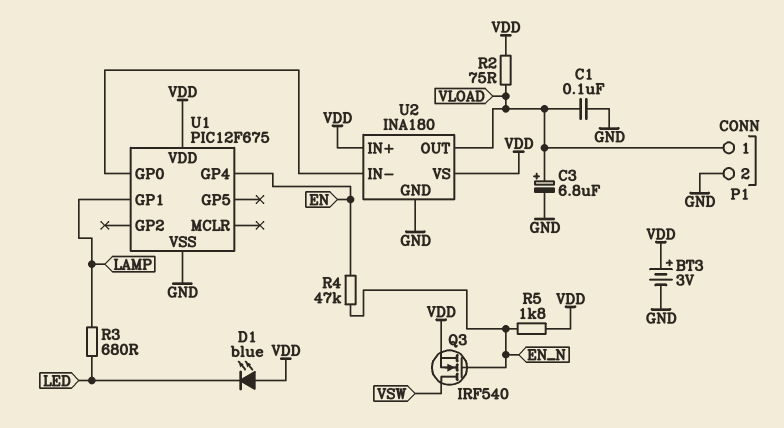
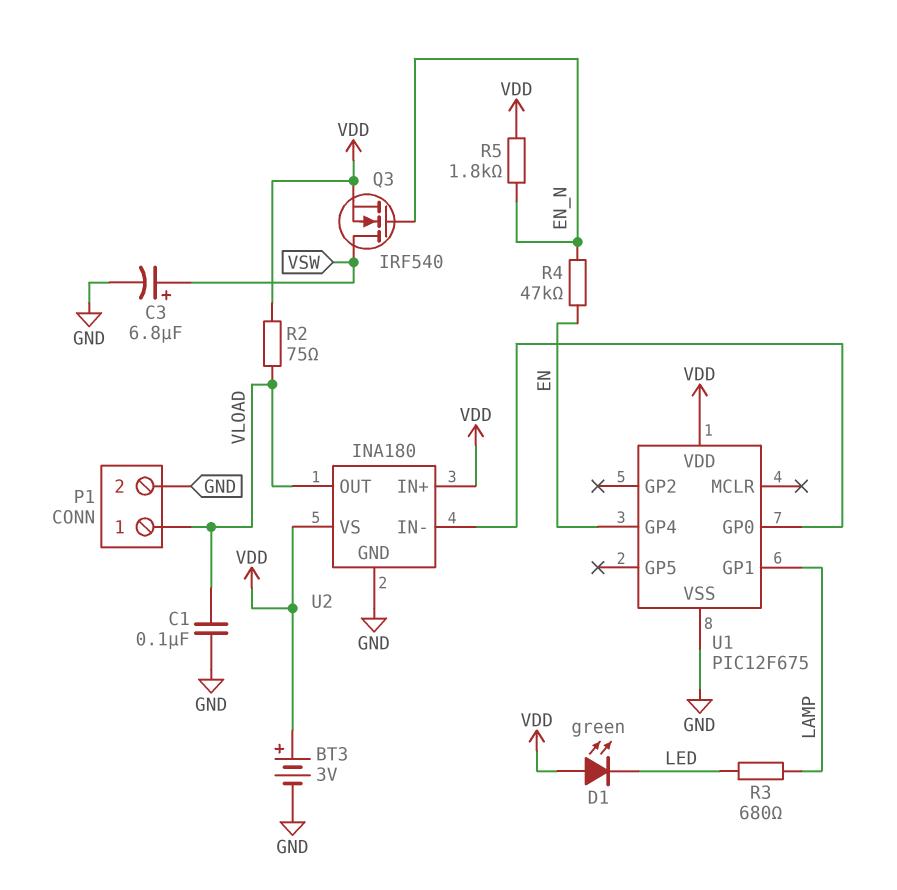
C3: 6.8uF (plus VLOAD, minus GND) -> 6.8uF (plus VSW, minus GND)
D1: LED blue (A VDD, K LED) -> LED green (A VDD, K LED)

